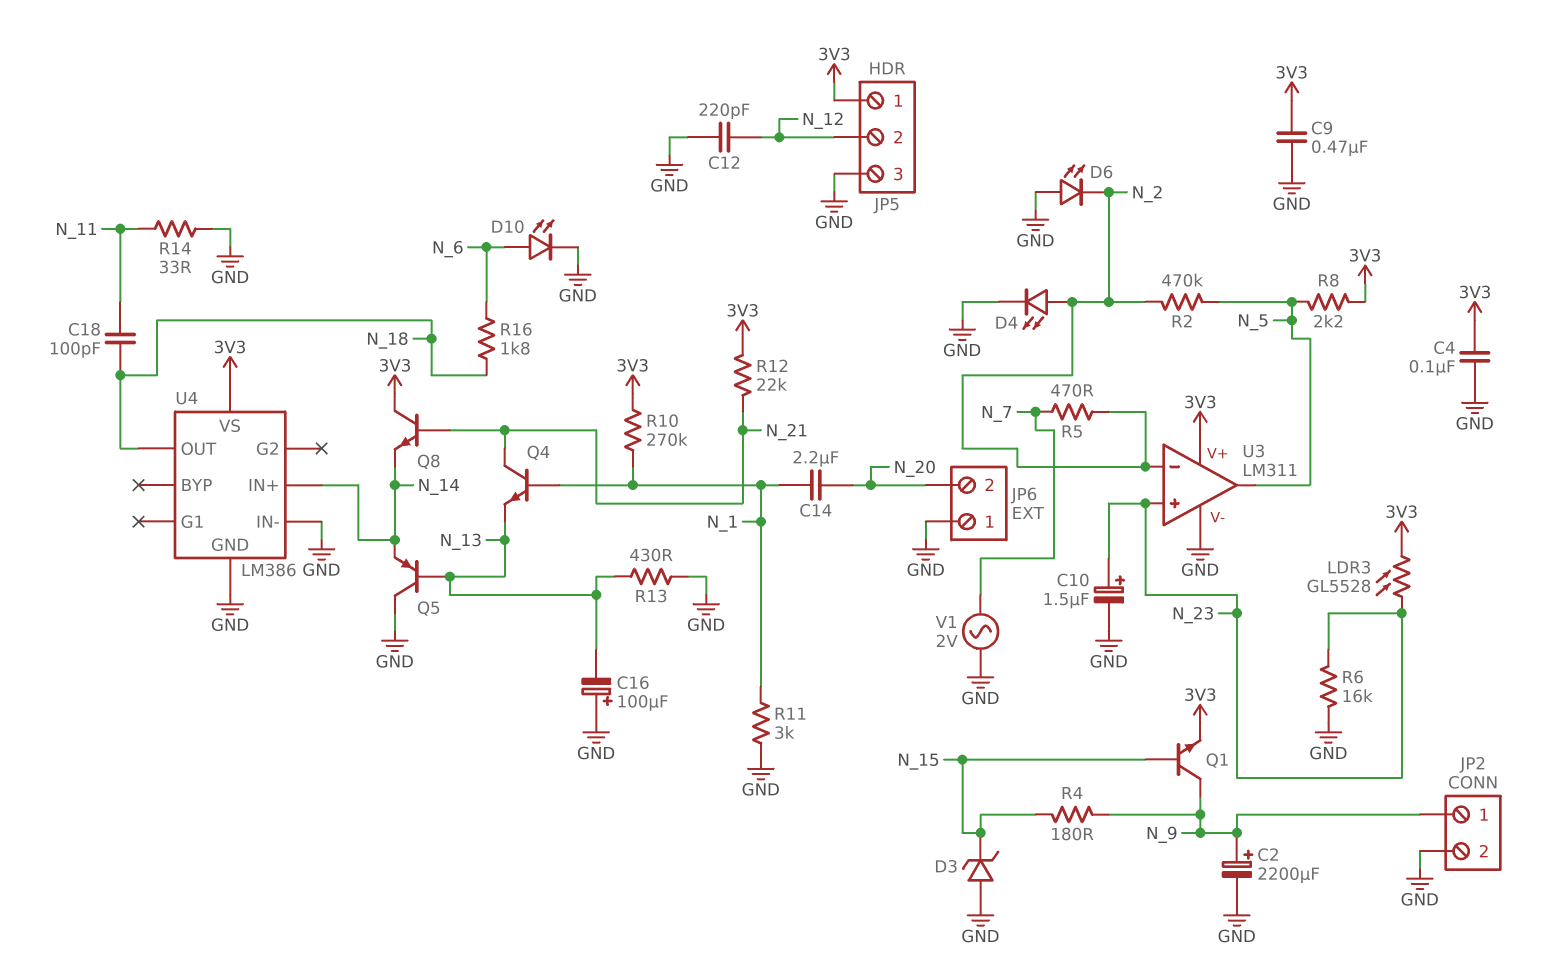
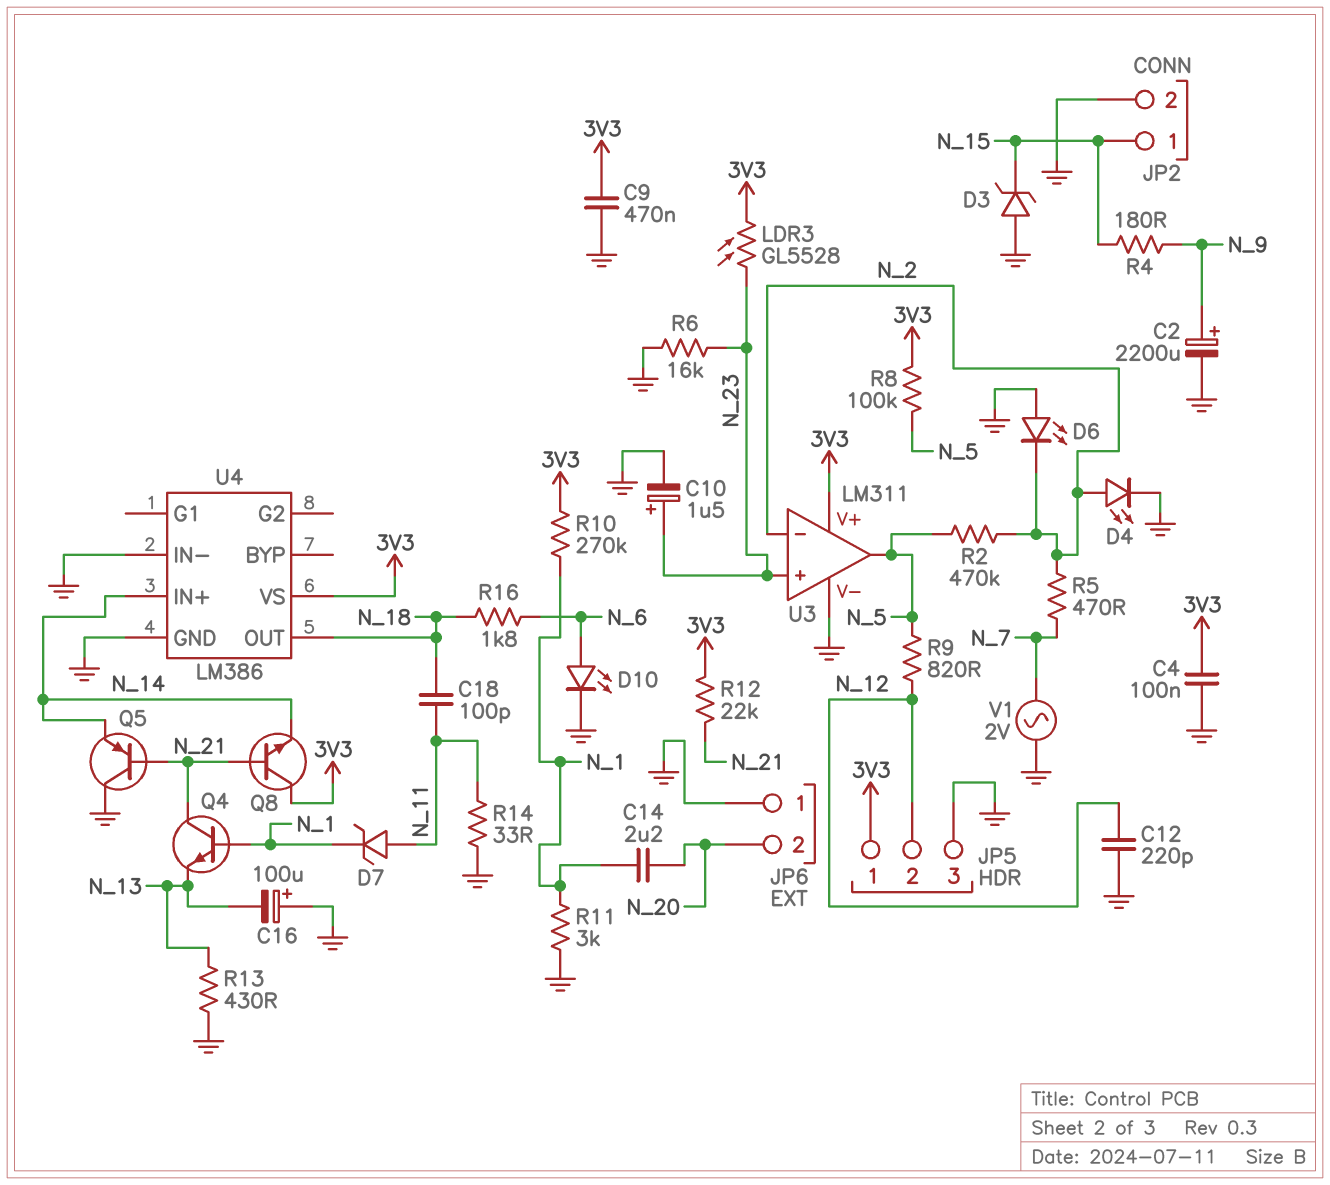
D7: none -> zener (A N_11, K N_1)
JP2 pin 1: N_9 -> N_15
Q1: NPN (B N_15, C N_9, E 3V3) -> none
Q5: PNP (B N_13, C GND, E N_14) -> PNP (B N_21, C GND, E N_14)
R8: 2.2k (3V3, N_5) -> 100k (3V3, N_5)
R9: none -> 820 (N_5, N_12)

